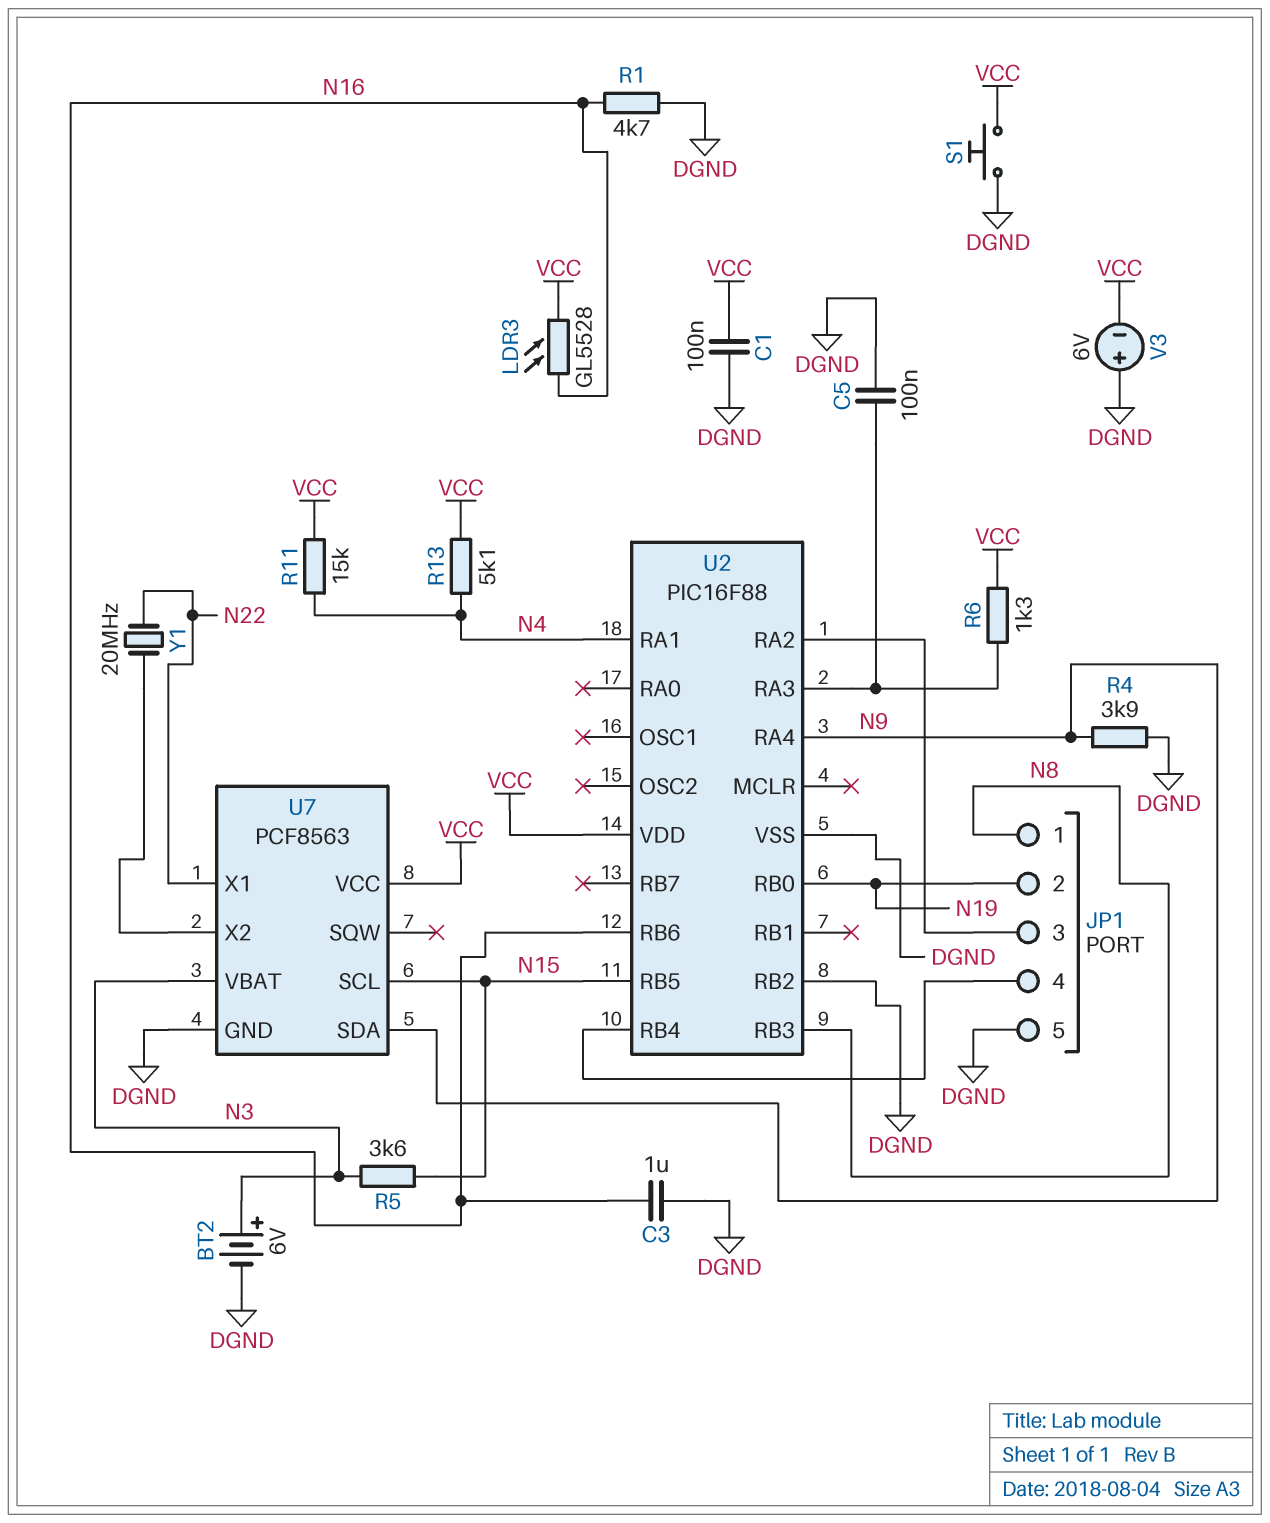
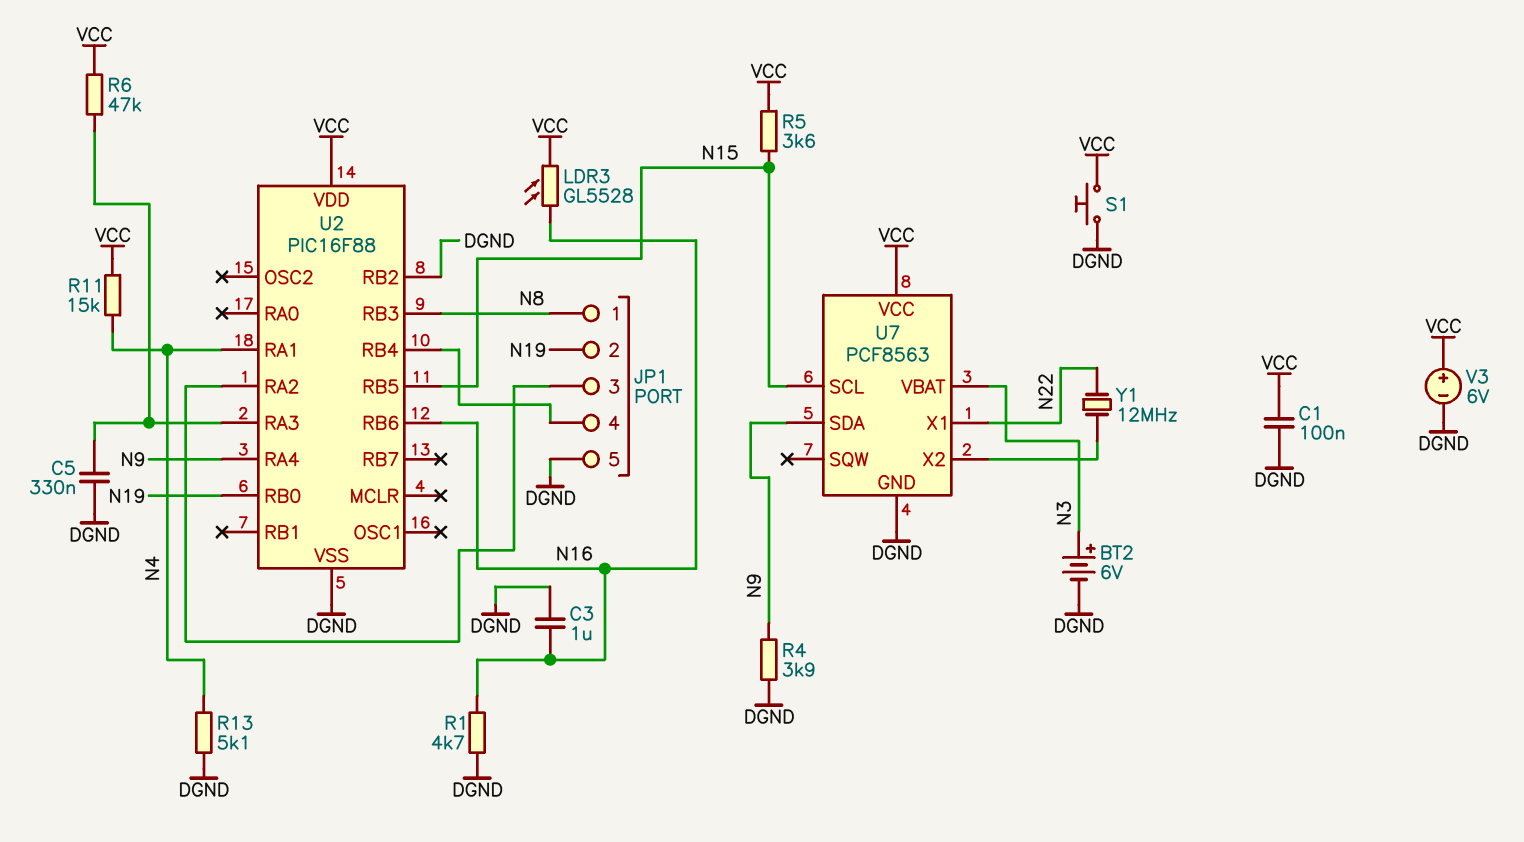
C5: 100nF (DGND, U2/RA3) -> 330nF (DGND, U2/RA3)
R5: 3.6k (N3, N15) -> 3.6k (N15, VCC)
R6: 1.3k (U2/RA3, VCC) -> 47k (U2/RA3, VCC)
R13: 5.1k (N4, VCC) -> 5.1k (DGND, N4)
V3: 6V (plus DGND, minus VCC) -> 6V (plus VCC, minus DGND)
Y1: 20MHz (N22, U7/X2) -> 12MHz (N22, U7/X2)

